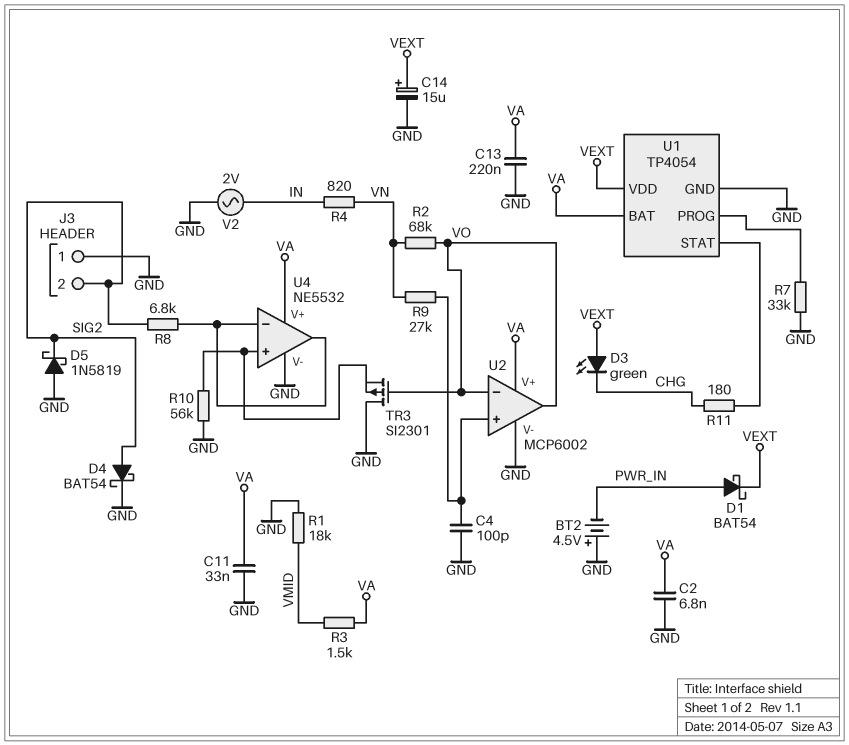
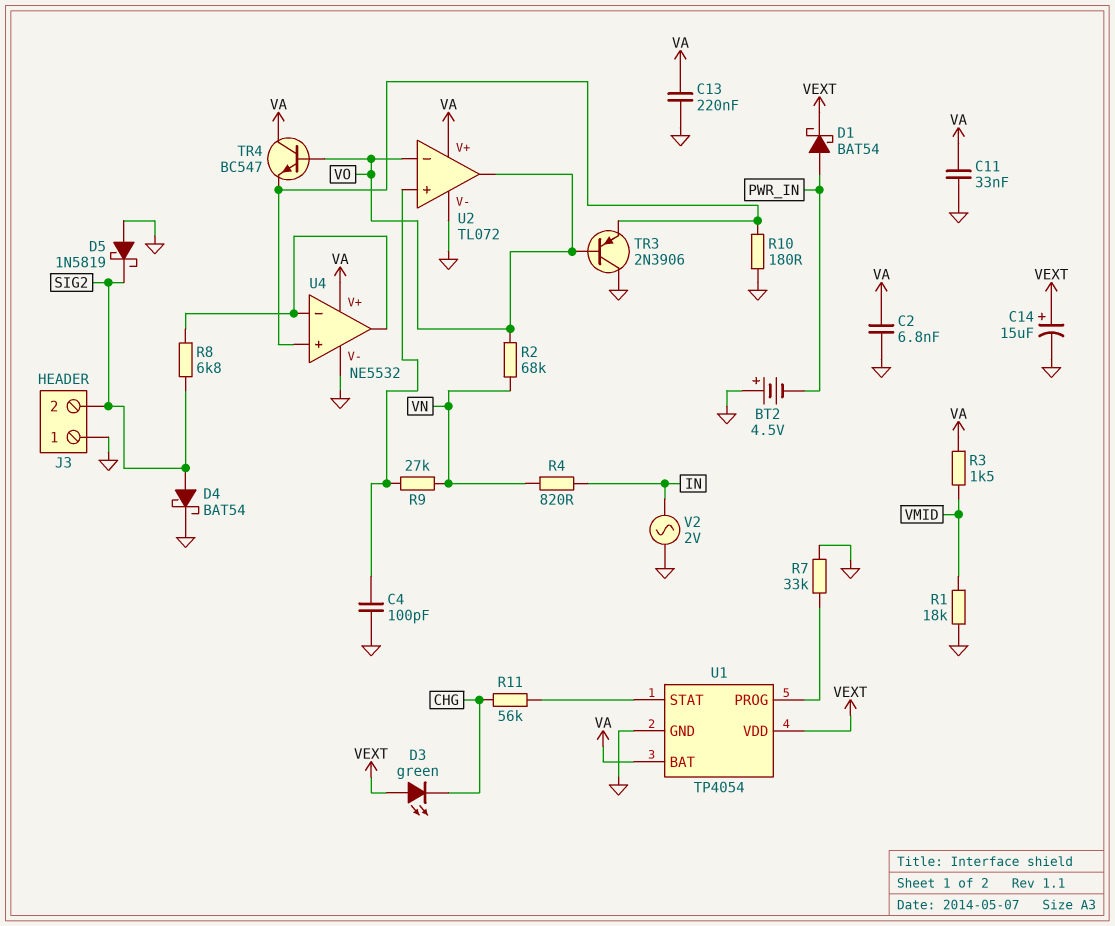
R10: 56k (GND, U4/in+) -> 180 (GND, U4/in+)
R11: 180 (CHG, U1/STAT) -> 56k (CHG, U1/STAT)
TR3: PMOS SI2301 (G VO, D GND, S U4/in+) -> PNP 2N3906 (B VO, C GND, E U4/in+)
TR4: none -> NPN BC547 (B VO, C VA, E U4/in+)
U2: MCP6002 -> TL072

